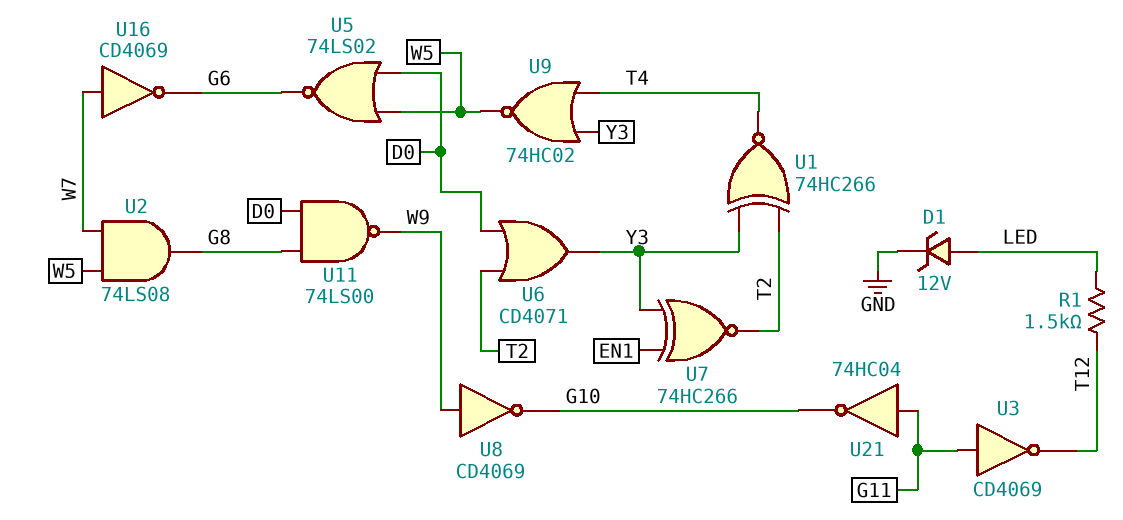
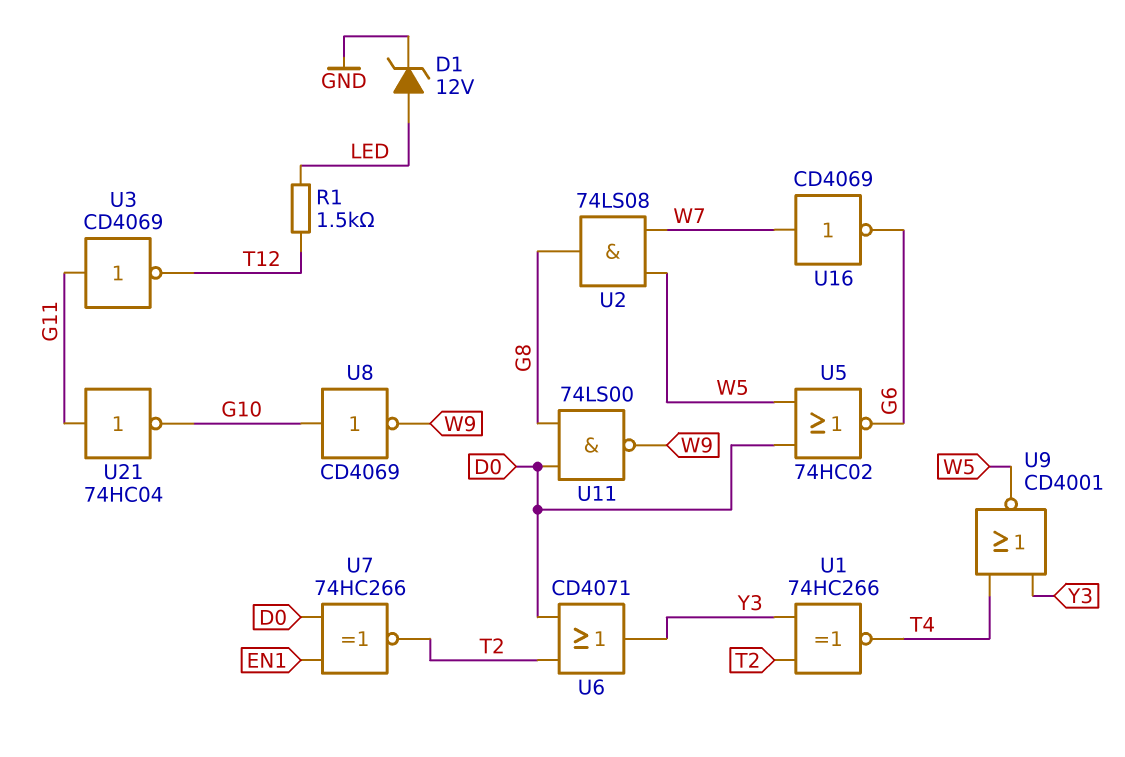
U5: NOR 74LS02 (in D0, in W5, out G6) -> NOR 74HC02 (in D0, in W5, out G6)
U7: XNOR 74HC266 (in EN1, in Y3, out T2) -> XNOR 74HC266 (in D0, in EN1, out T2)
U8: NOT CD4069 (in W9, out G10) -> NOT CD4069 (in G10, out W9)
U9: NOR 74HC02 (in T4, in Y3, out W5) -> NOR CD4001 (in T4, in Y3, out W5)

